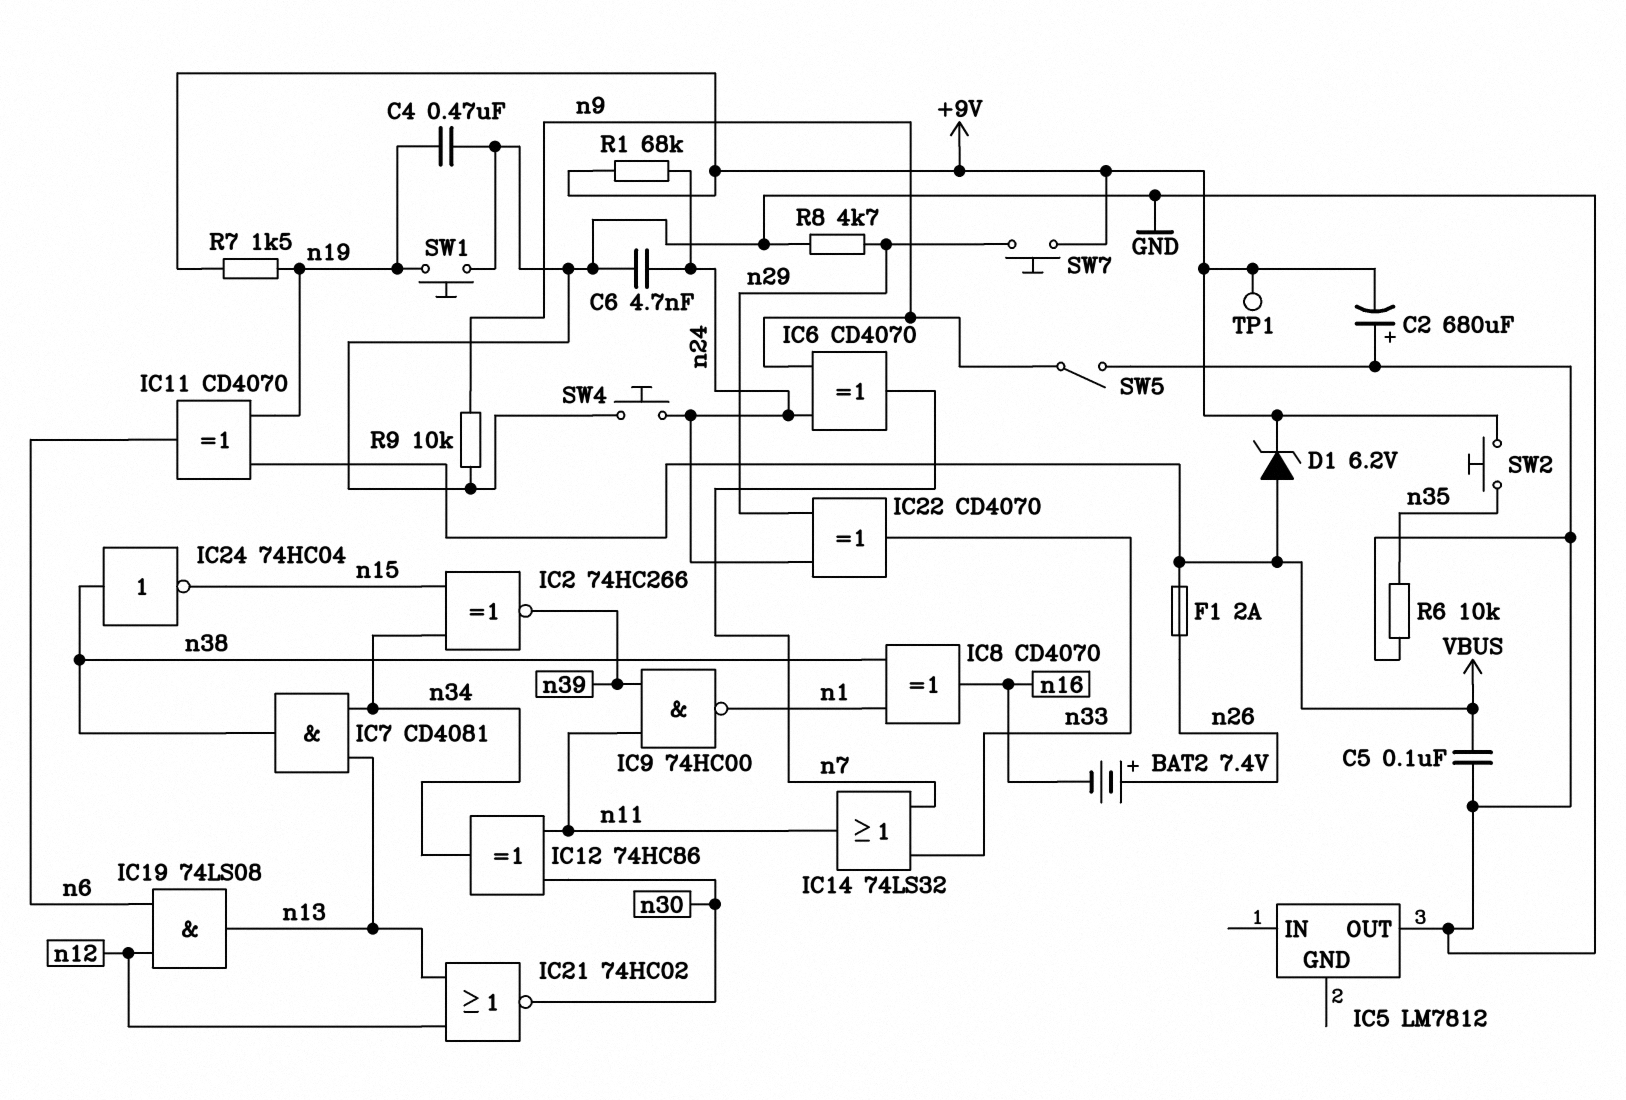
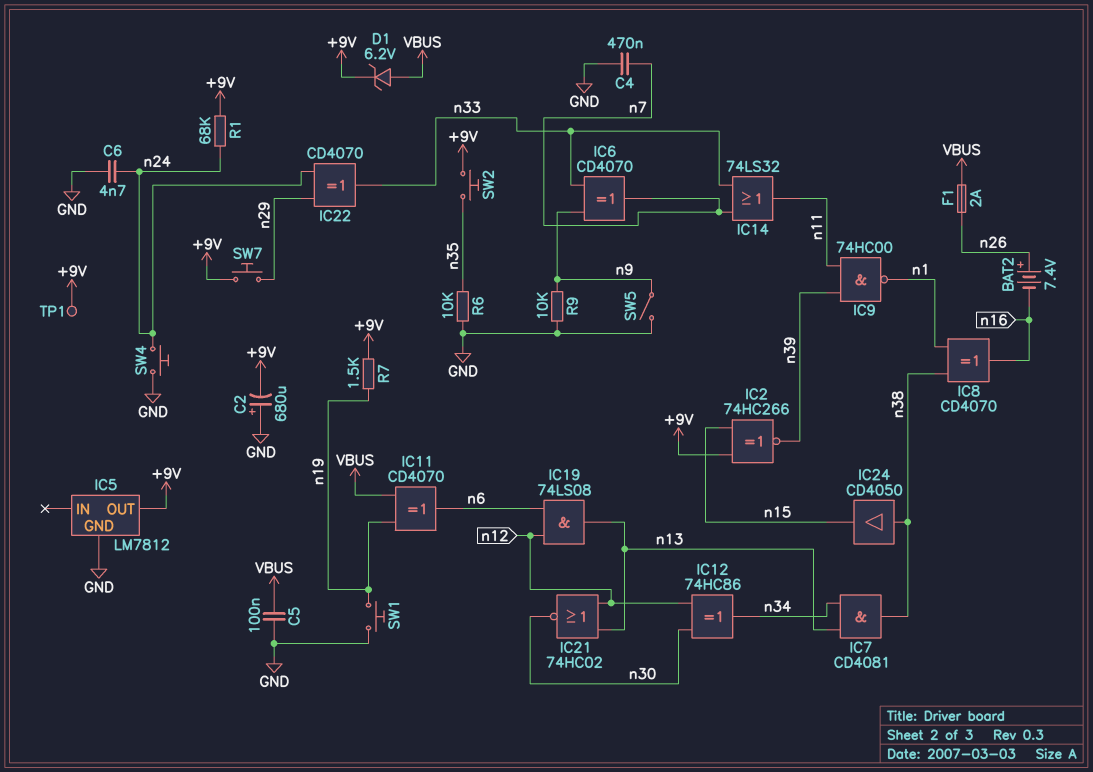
C4: 470nF (GND, n19) -> 470nF (GND, n7)
IC2: XNOR 74HC266 (in n15, in n34, out n39) -> XNOR 74HC266 (in +9V, in n15, out n39)
IC5 pin GND: none -> GND
IC5 pin OUT: GND -> +9V
IC6: XOR CD4070 (in n9, in n24, out n7) -> XOR CD4070 (in n9, in n33, out n7)
IC12: XOR 74HC86 (in n11, in n30, out n34) -> XOR 74HC86 (in n12, in n30, out n34)
IC24: NOT 74HC04 (in n38, out n15) -> buffer CD4050 (in n38, out n15)
R8: 4.7k (GND, n29) -> none

